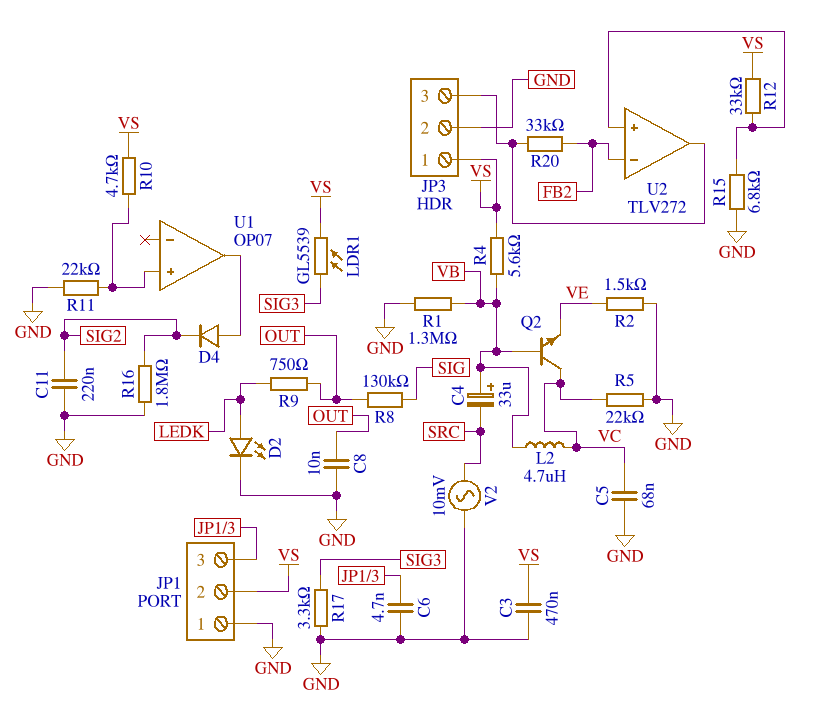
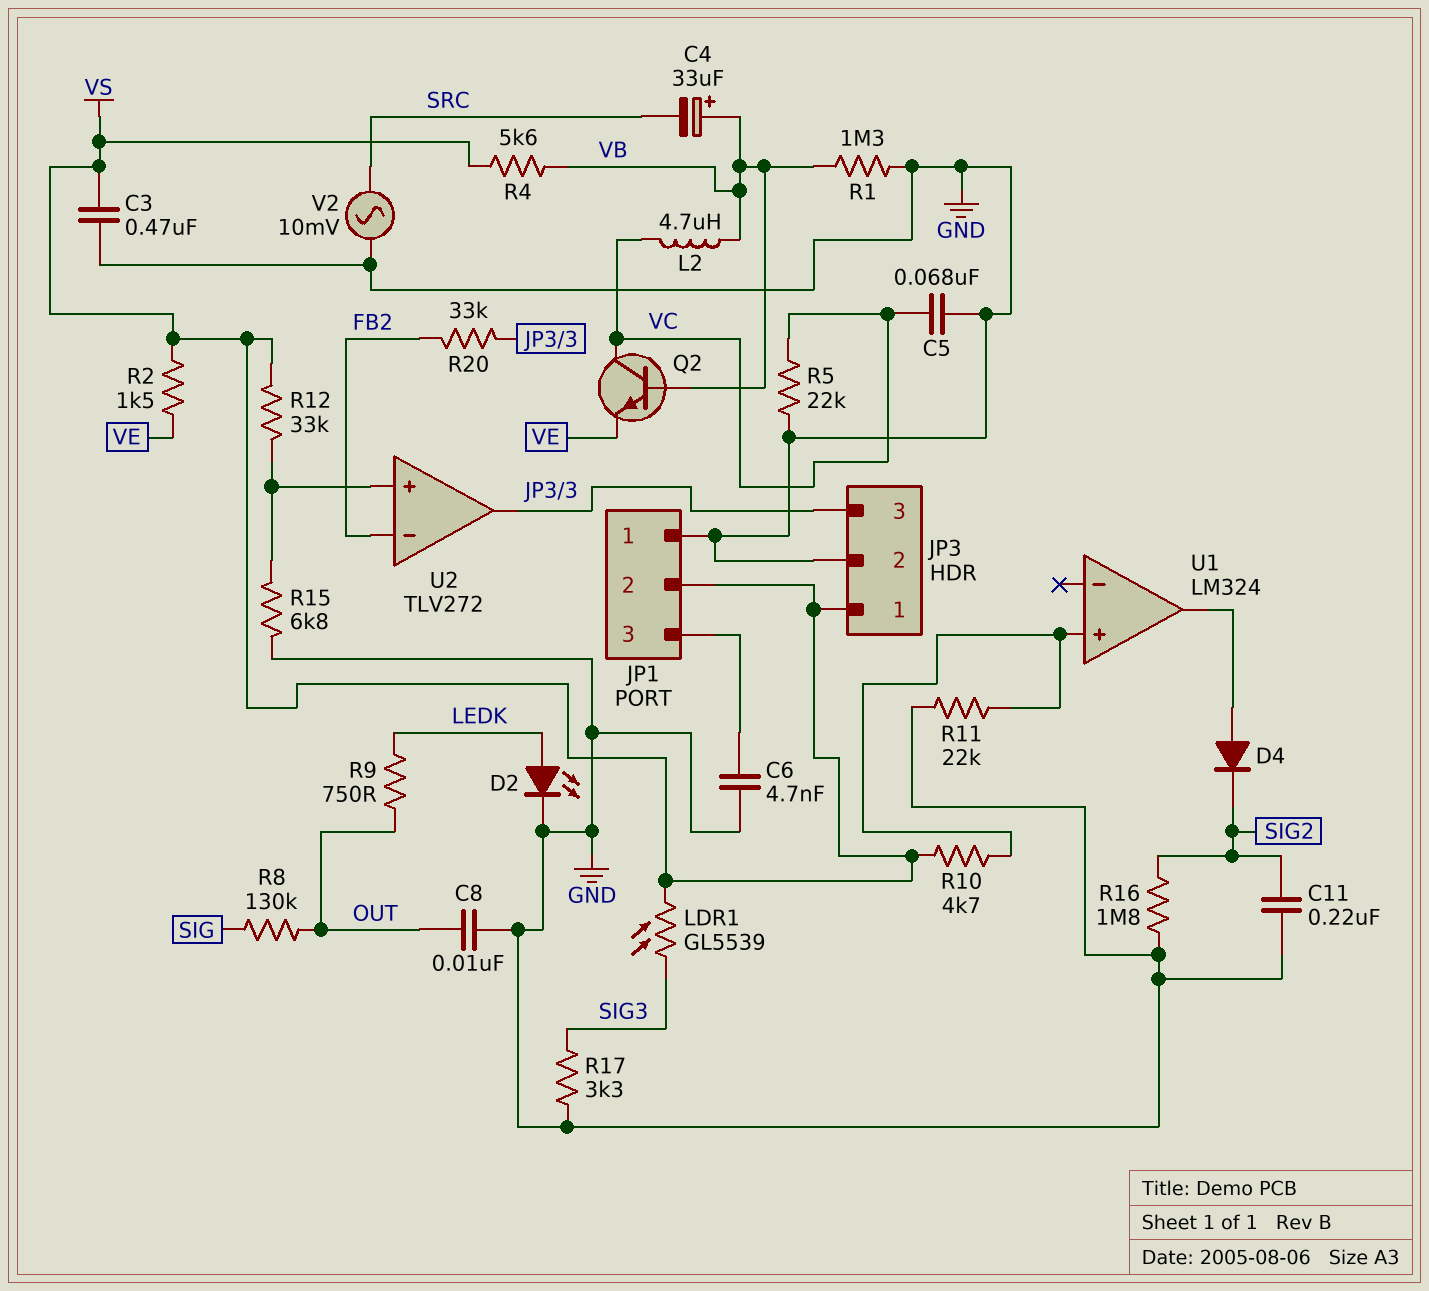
R2: 1.5k (GND, VE) -> 1.5k (VE, VS)
U1: OP07 -> LM324

